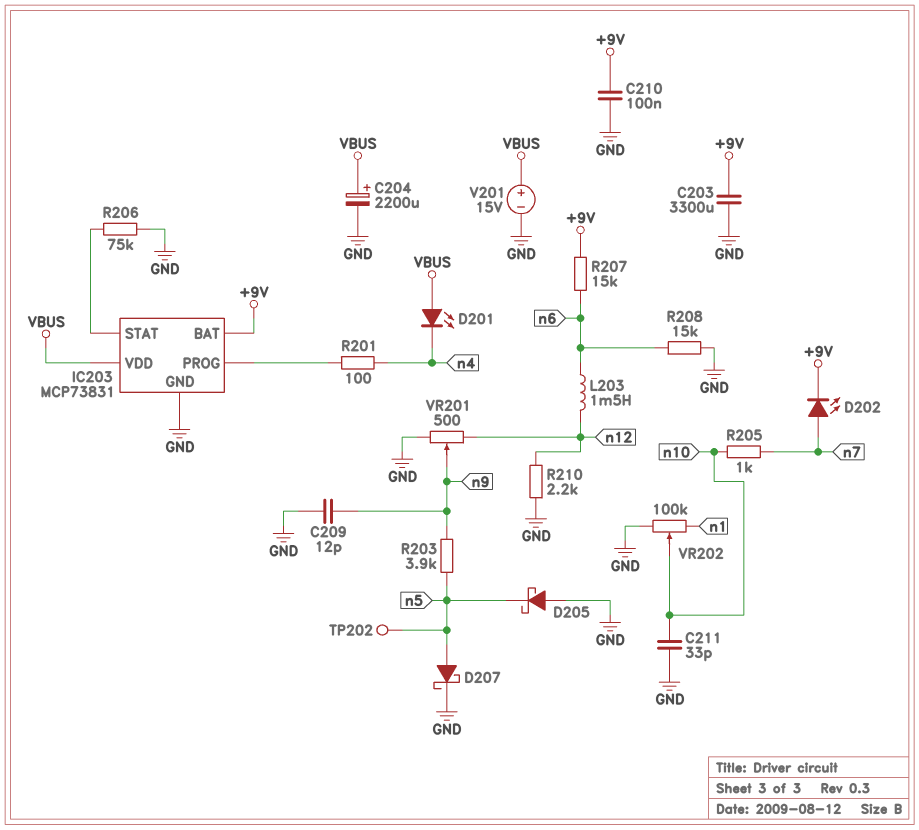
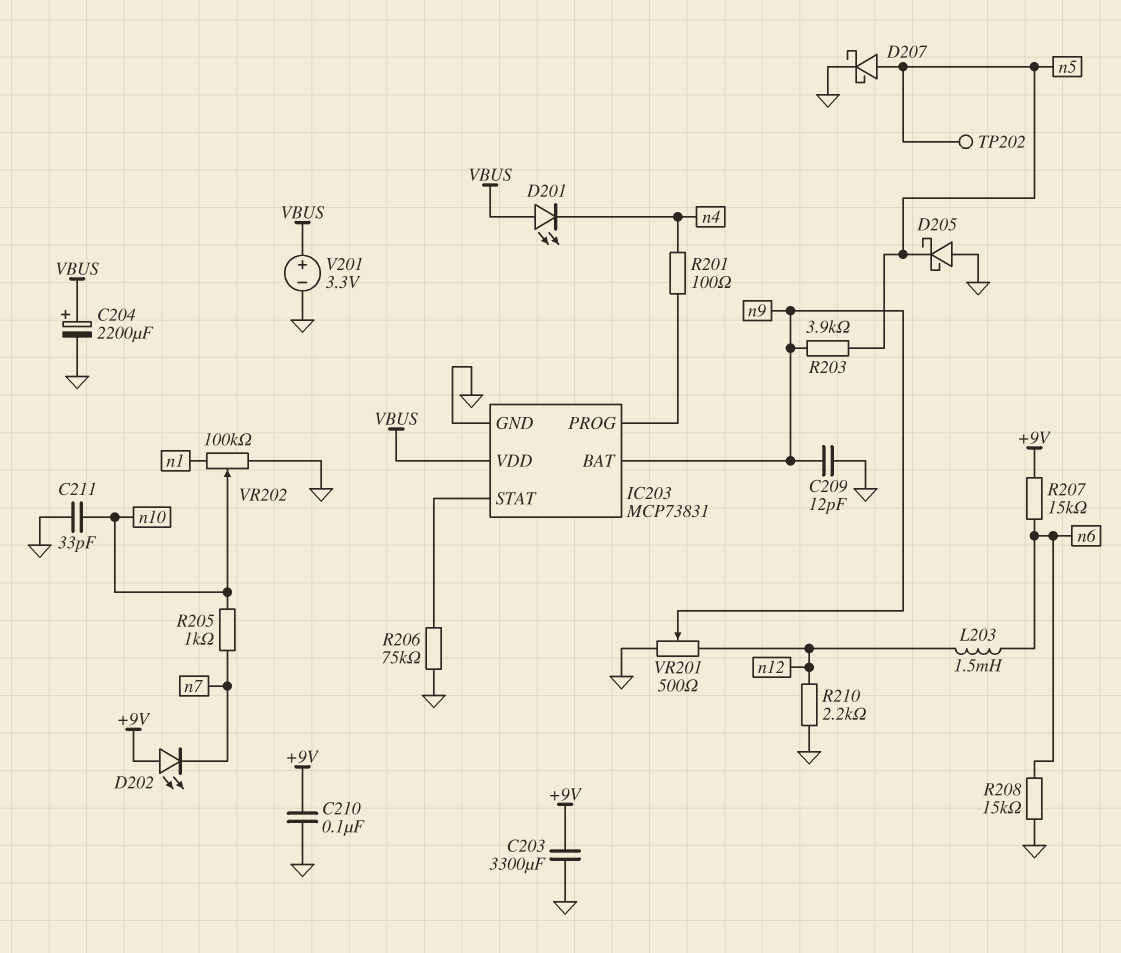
D202: LED (A n7, K +9V) -> LED (A +9V, K n7)
IC203 pin BAT: +9V -> n9
V201: 15V (plus VBUS, minus GND) -> 3.3V (plus VBUS, minus GND)

